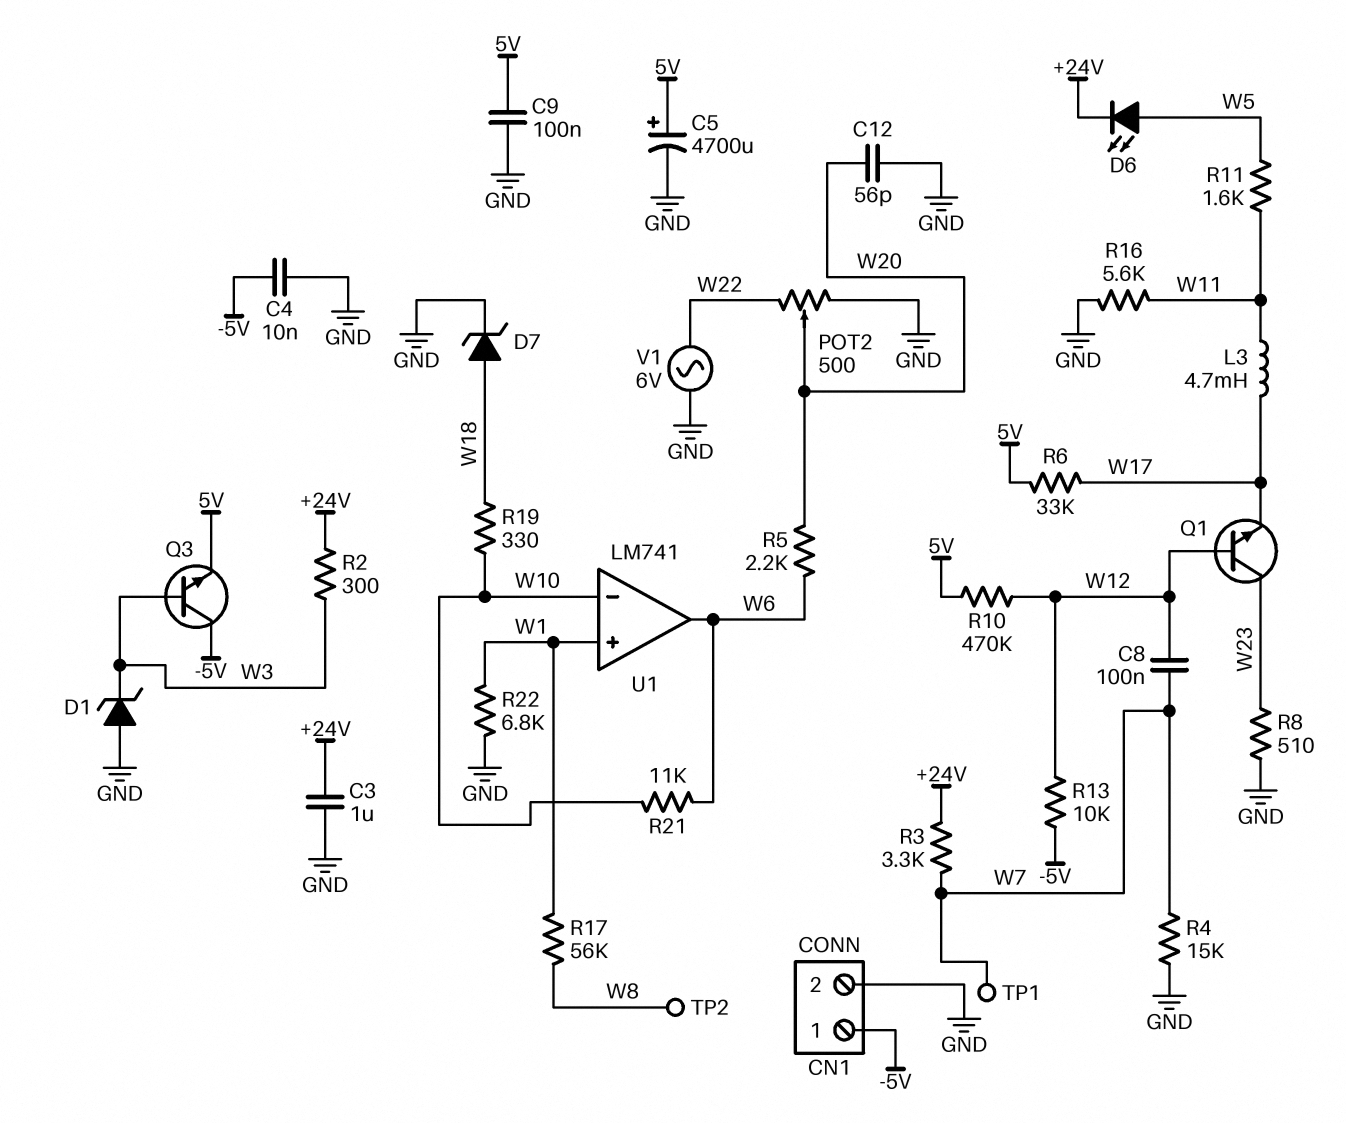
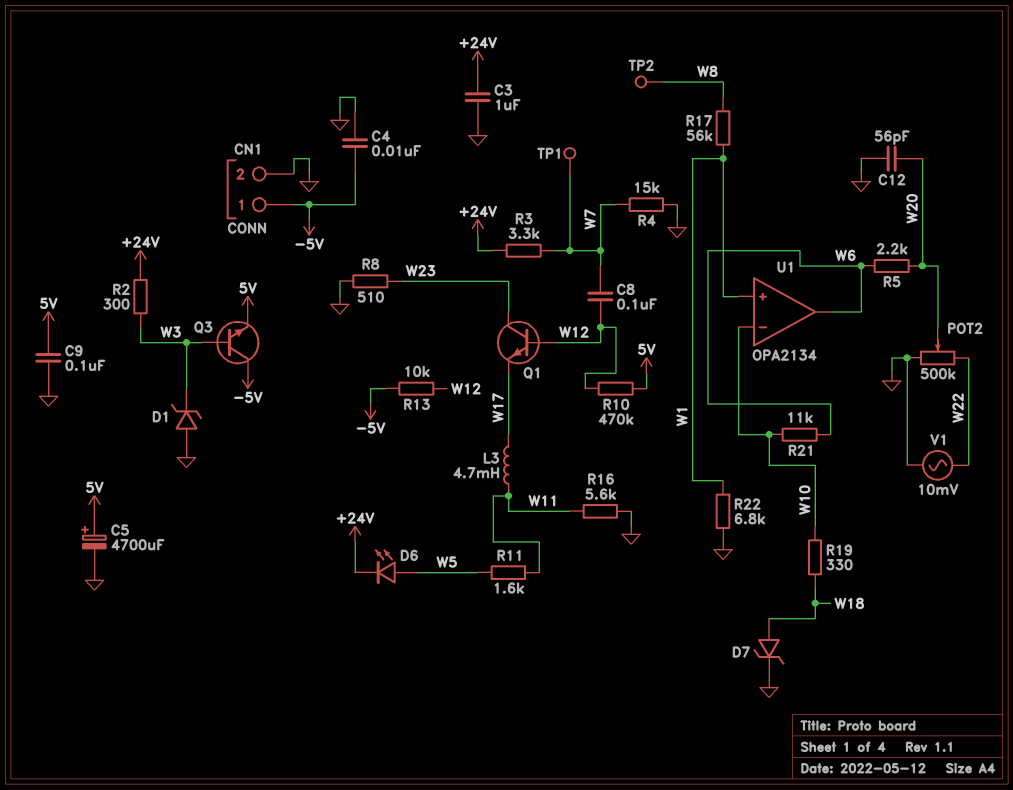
POT2: 500 (GND, W22, wiper W20) -> 500k (GND, W22, wiper W20)
R6: 33k (5V, W17) -> none
U1: LM741 -> OPA2134
V1: AC 6V (GND, W22) -> AC 10mV (GND, W22)

